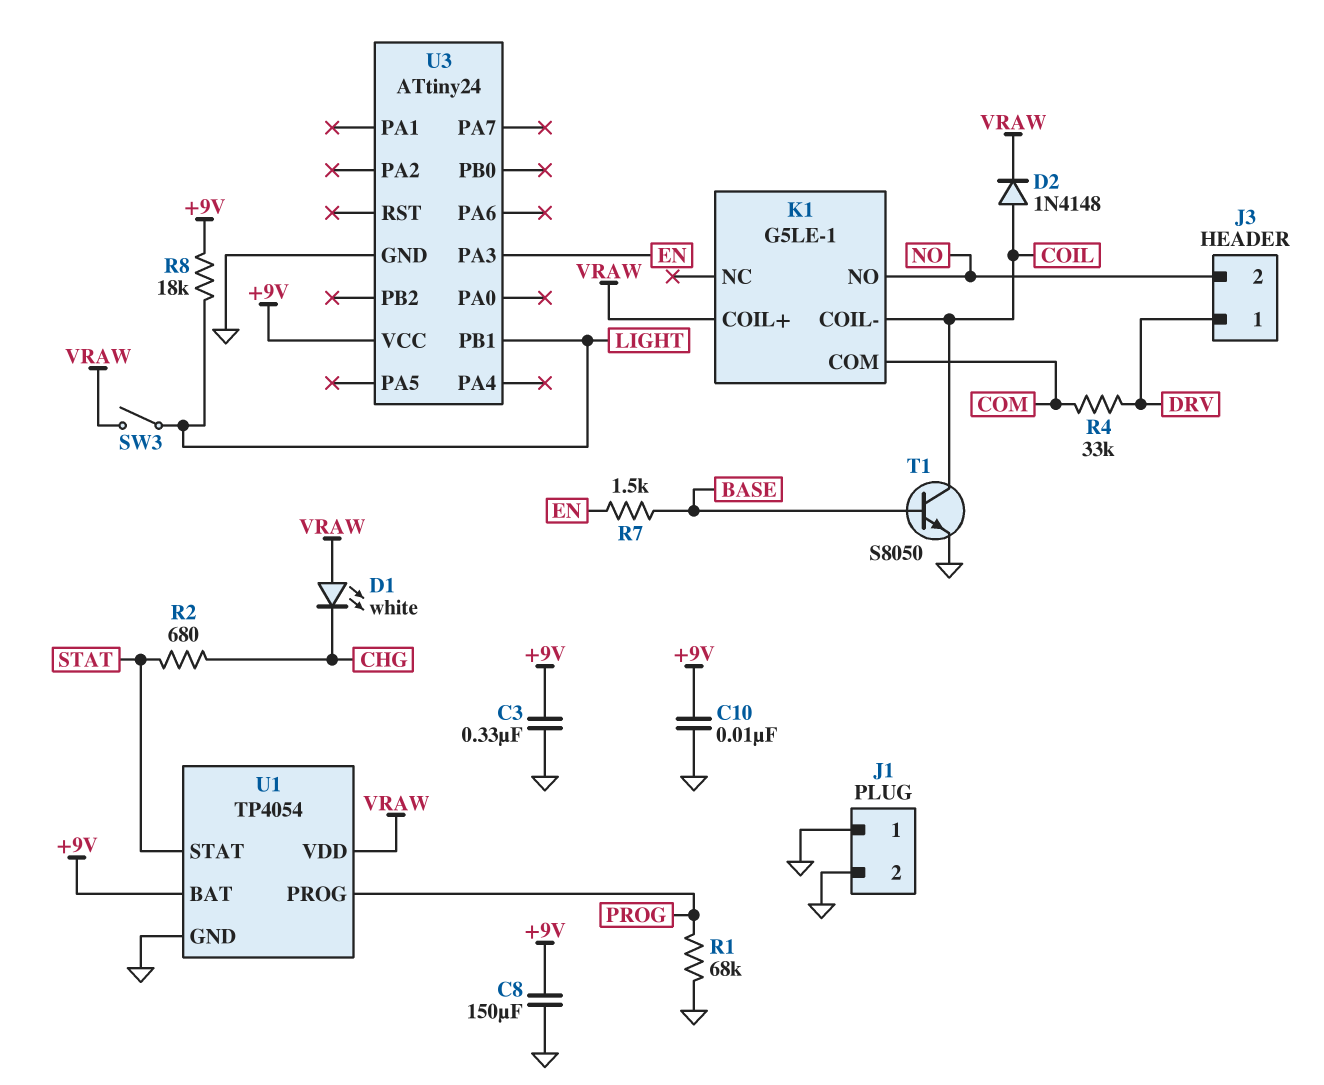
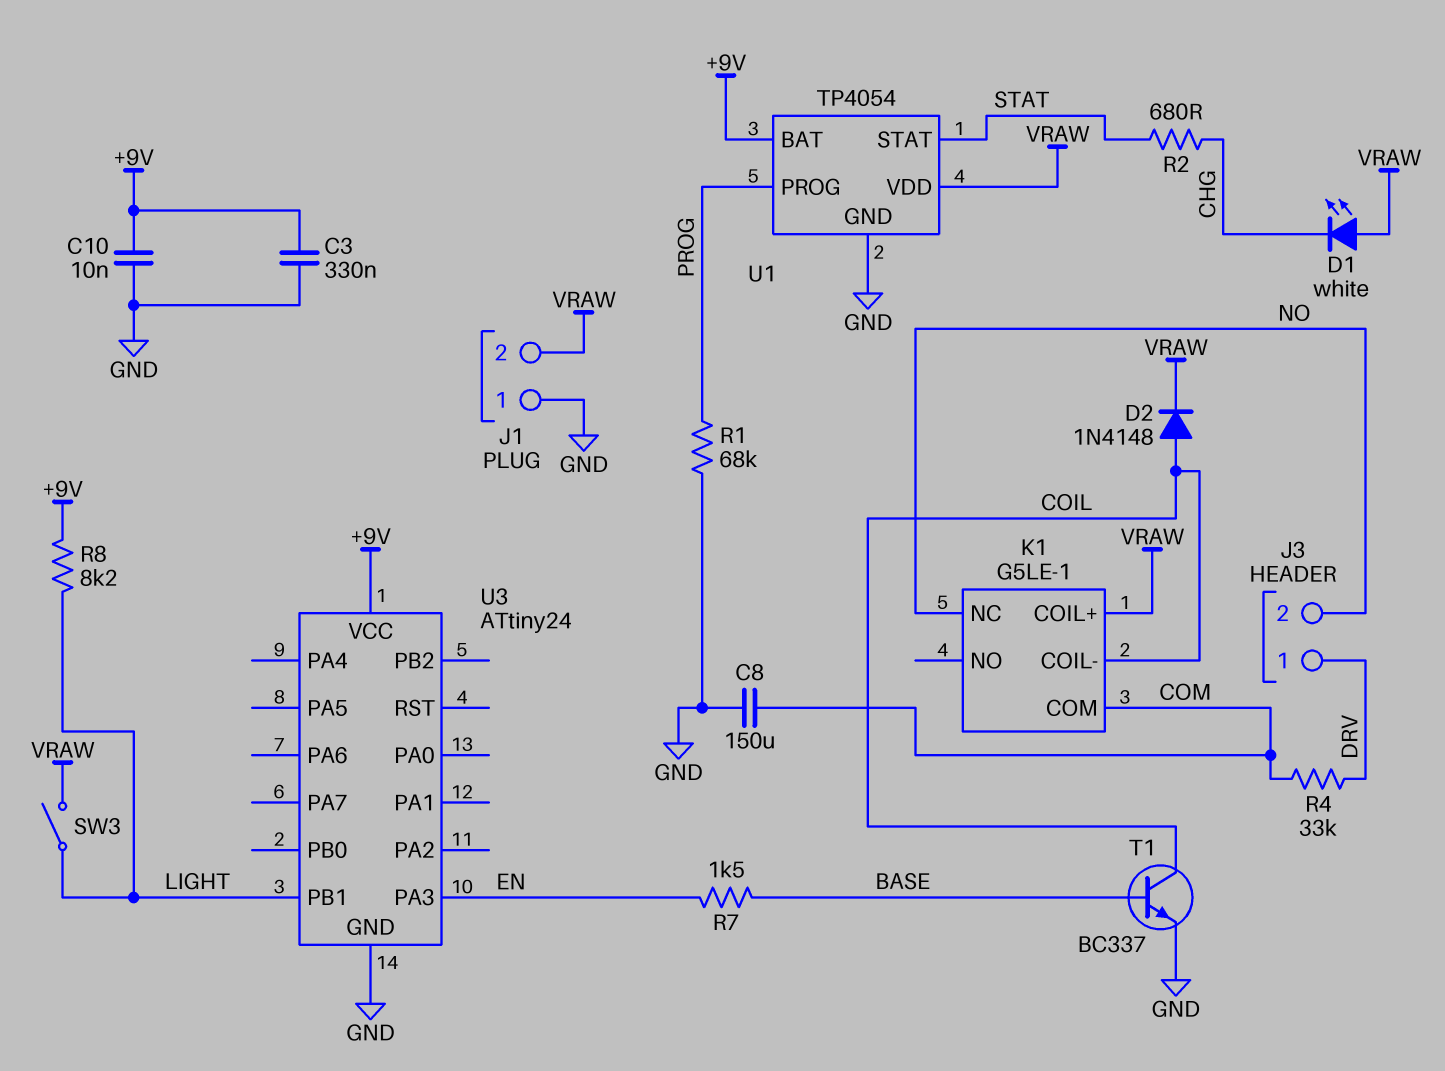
C8: 150uF (+9V, GND) -> 150uF (COM, GND)
J1 pin 2: GND -> VRAW
K1 pin NC: none -> NO
K1 pin NO: NO -> none
R8: 18k (+9V, LIGHT) -> 8.2k (+9V, LIGHT)
T1: NPN S8050 (B BASE, C COIL, E GND) -> NPN BC337 (B BASE, C COIL, E GND)

